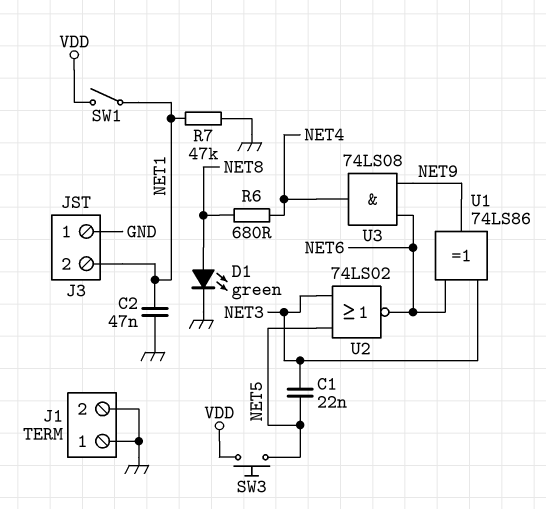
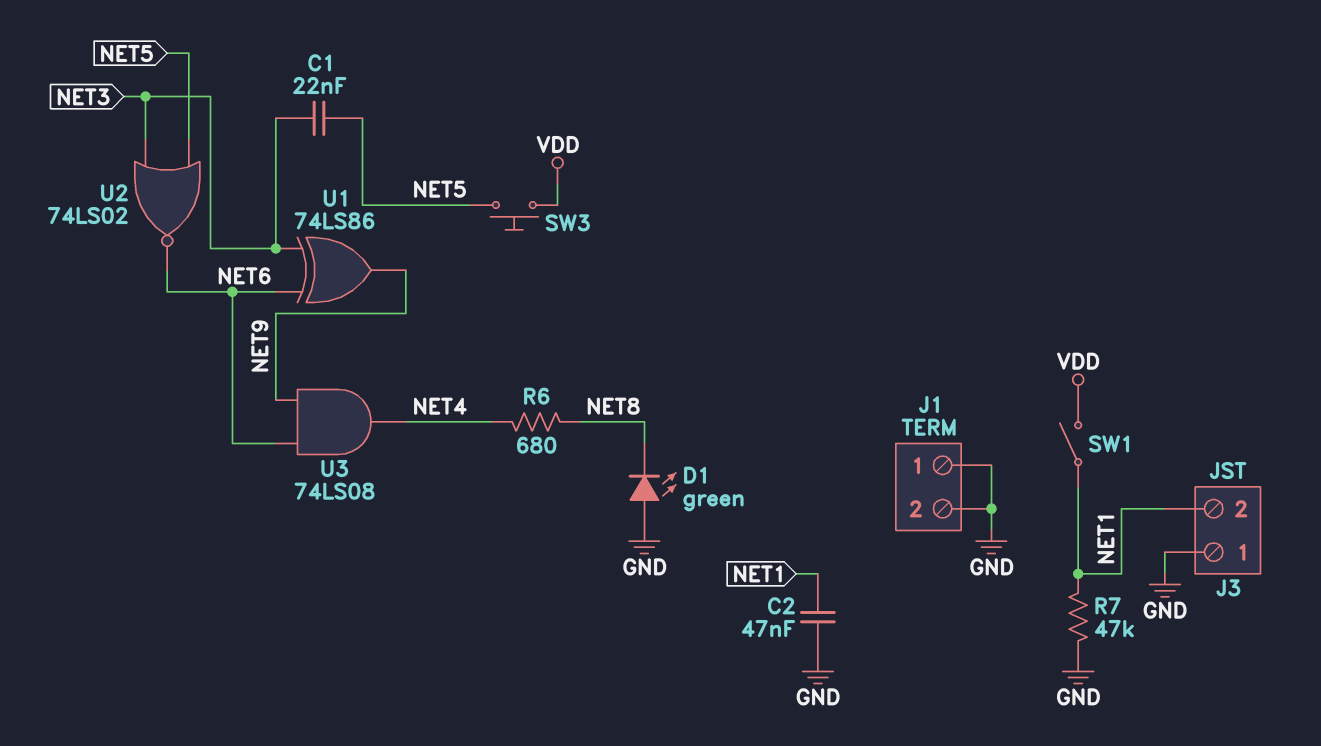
D1: LED green (A NET8, K GND) -> LED green (A GND, K NET8)

